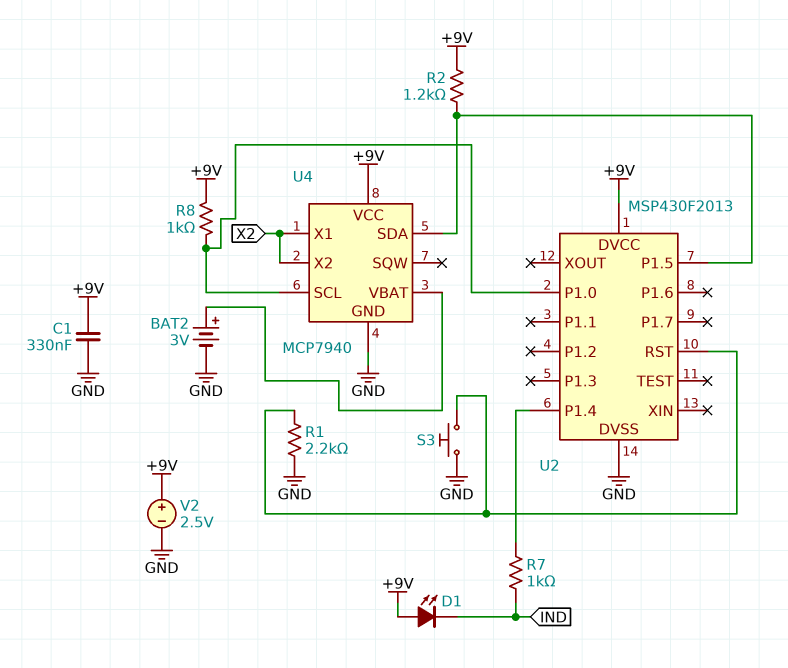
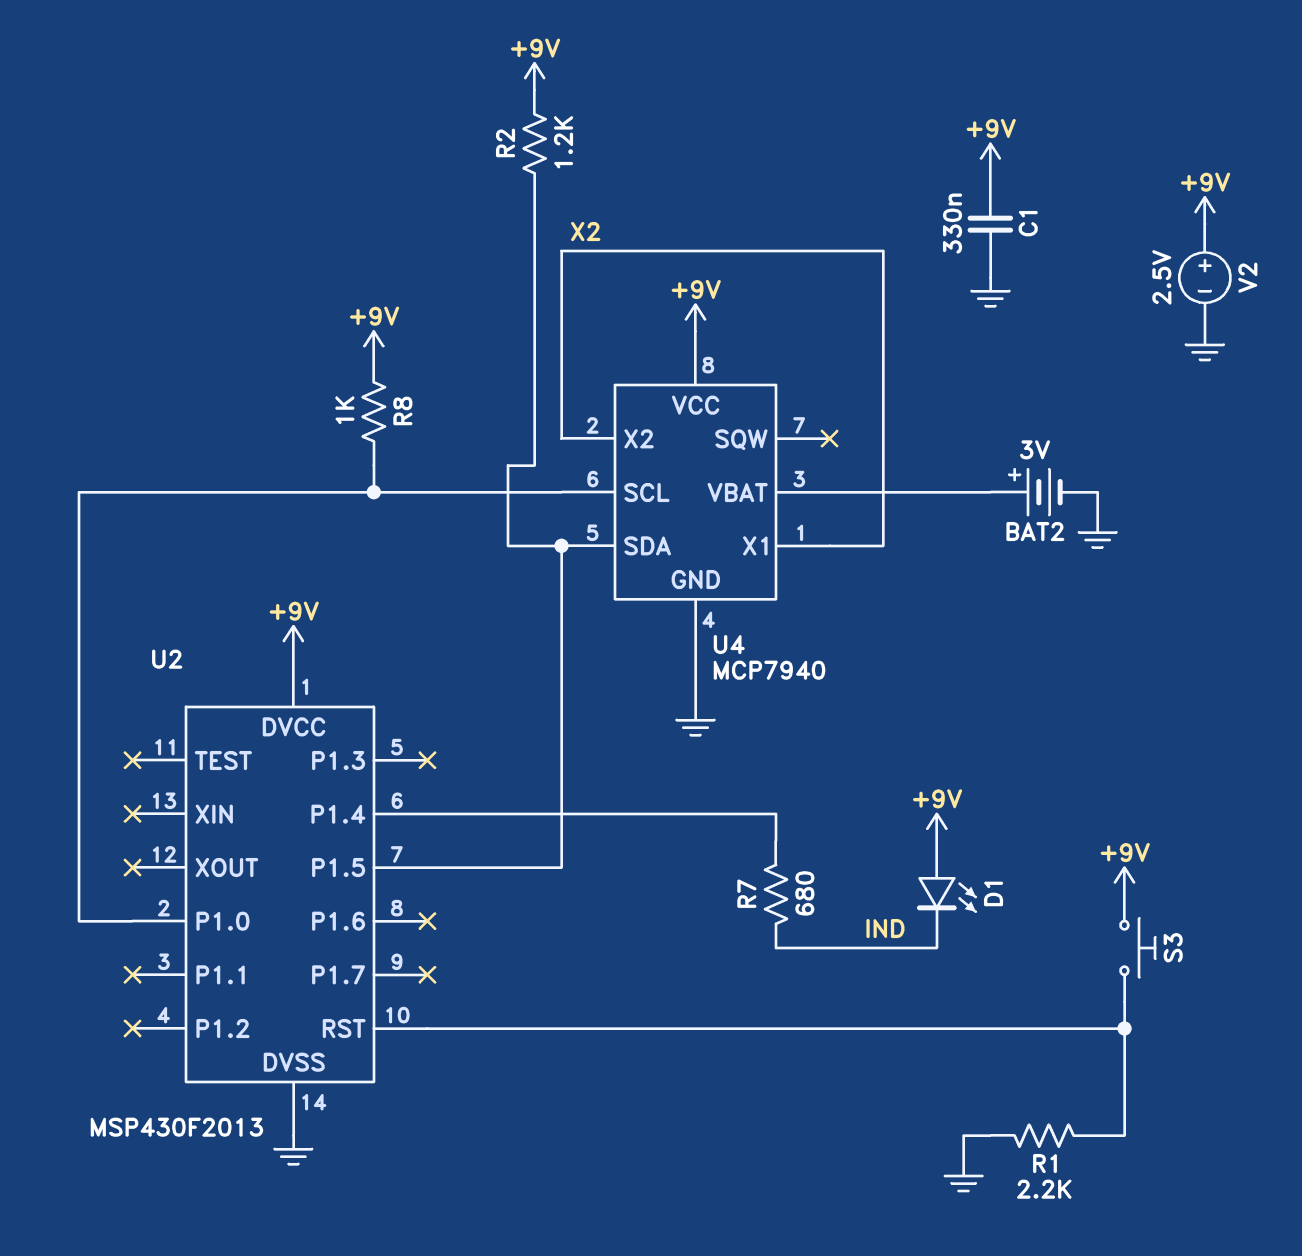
R7: 1k (IND, U2/P1.4) -> 680 (IND, U2/P1.4)
S3: button (GND, U2/RST) -> button (+9V, U2/RST)

